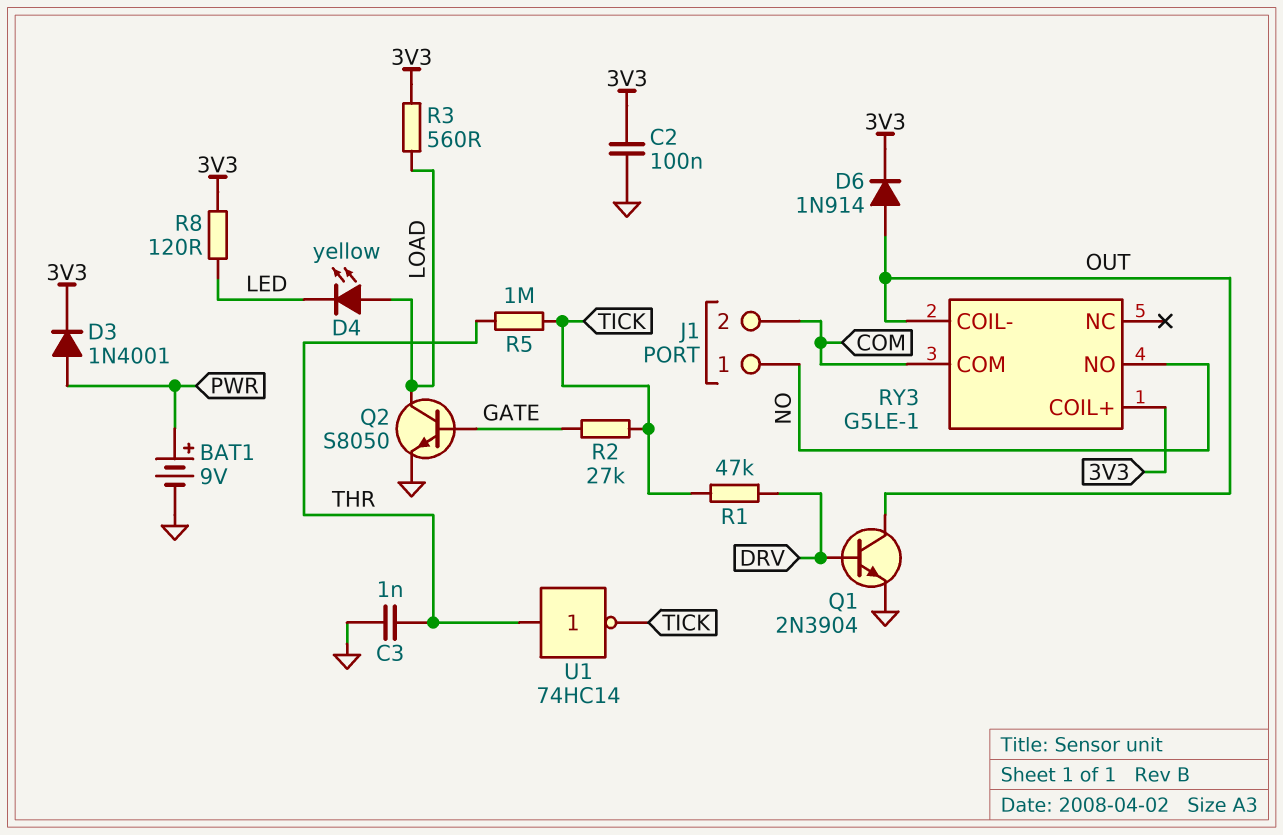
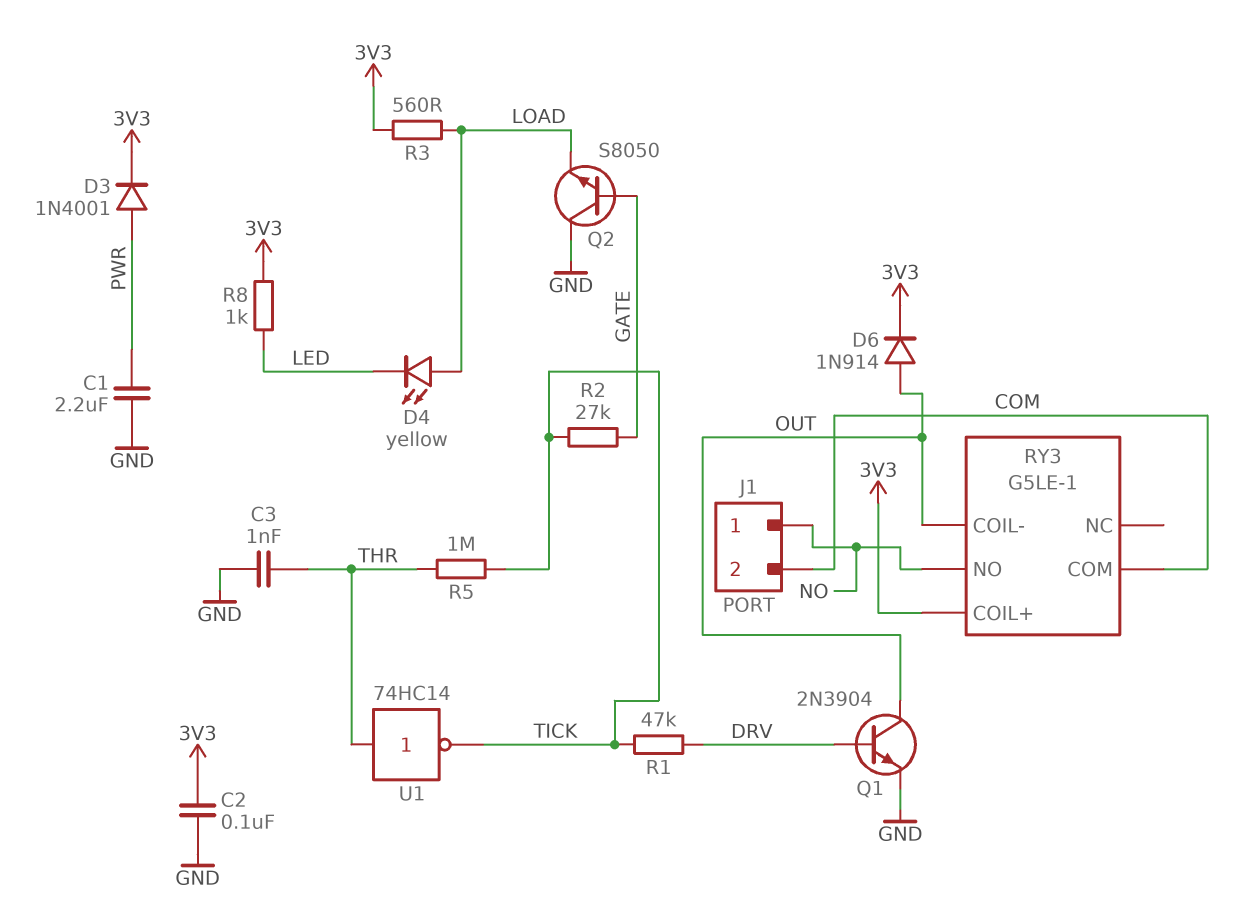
BAT1: 9V (plus PWR, minus GND) -> none
C1: none -> 2.2uF (GND, PWR)
Q2: NPN S8050 (B GATE, C LOAD, E GND) -> NPN S8050 (B GATE, C GND, E LOAD)
R8: 120 (3V3, LED) -> 1k (3V3, LED)

